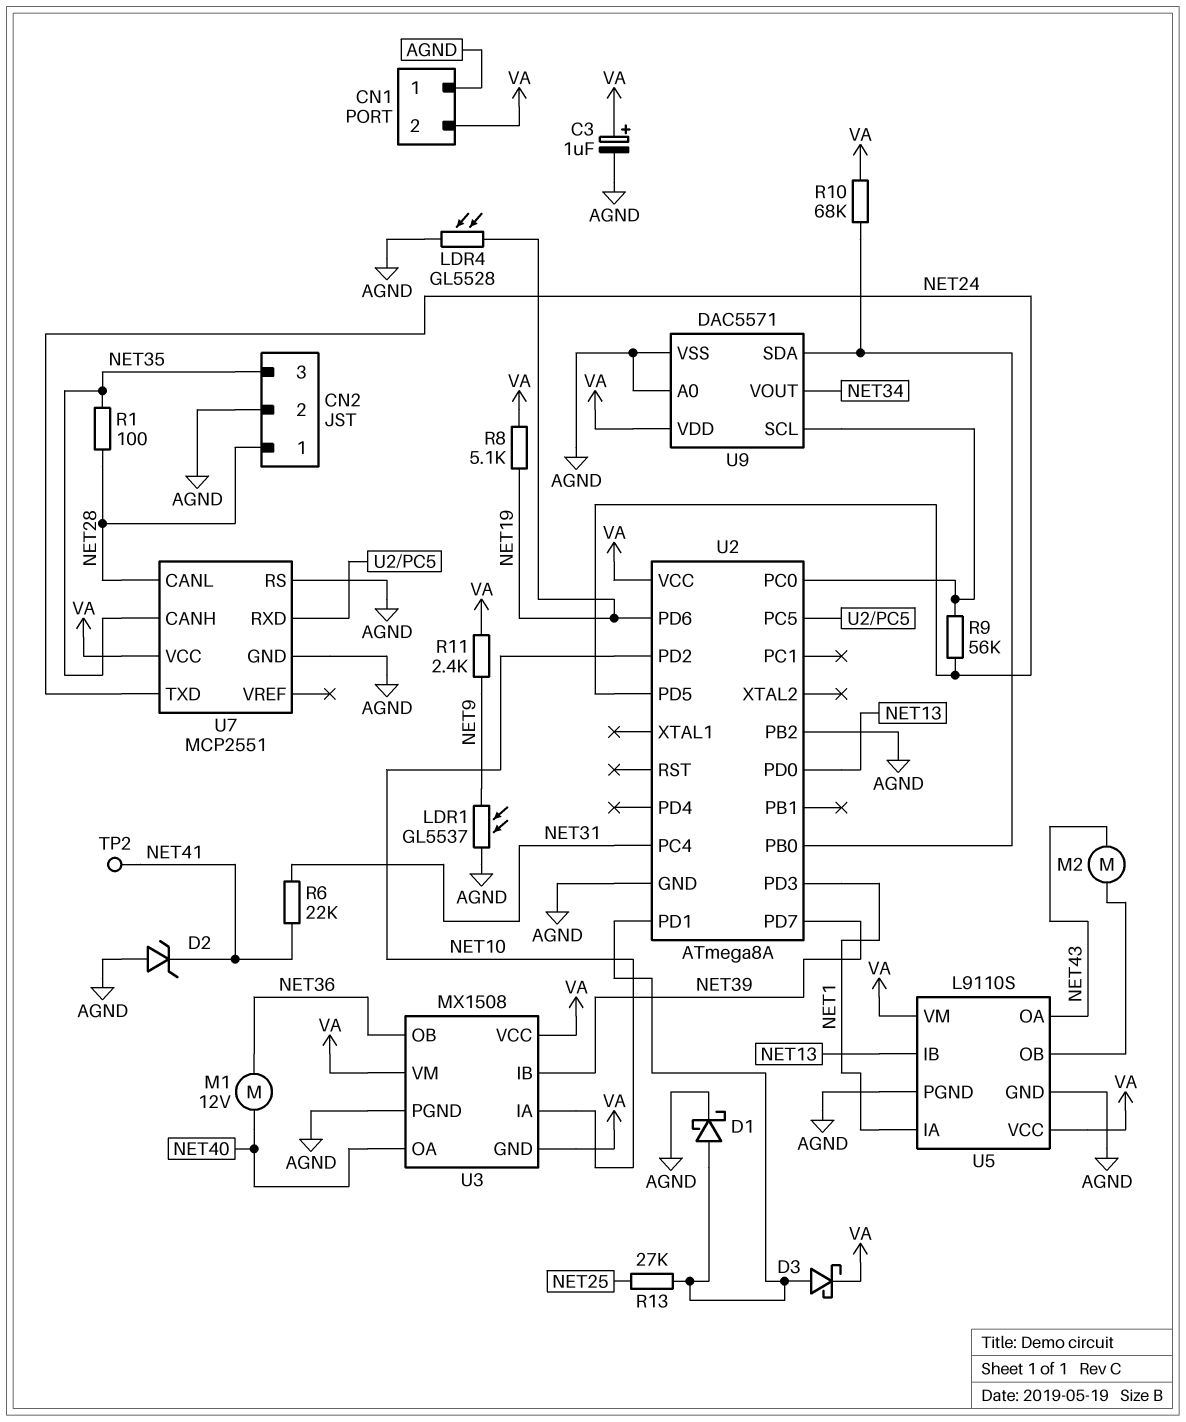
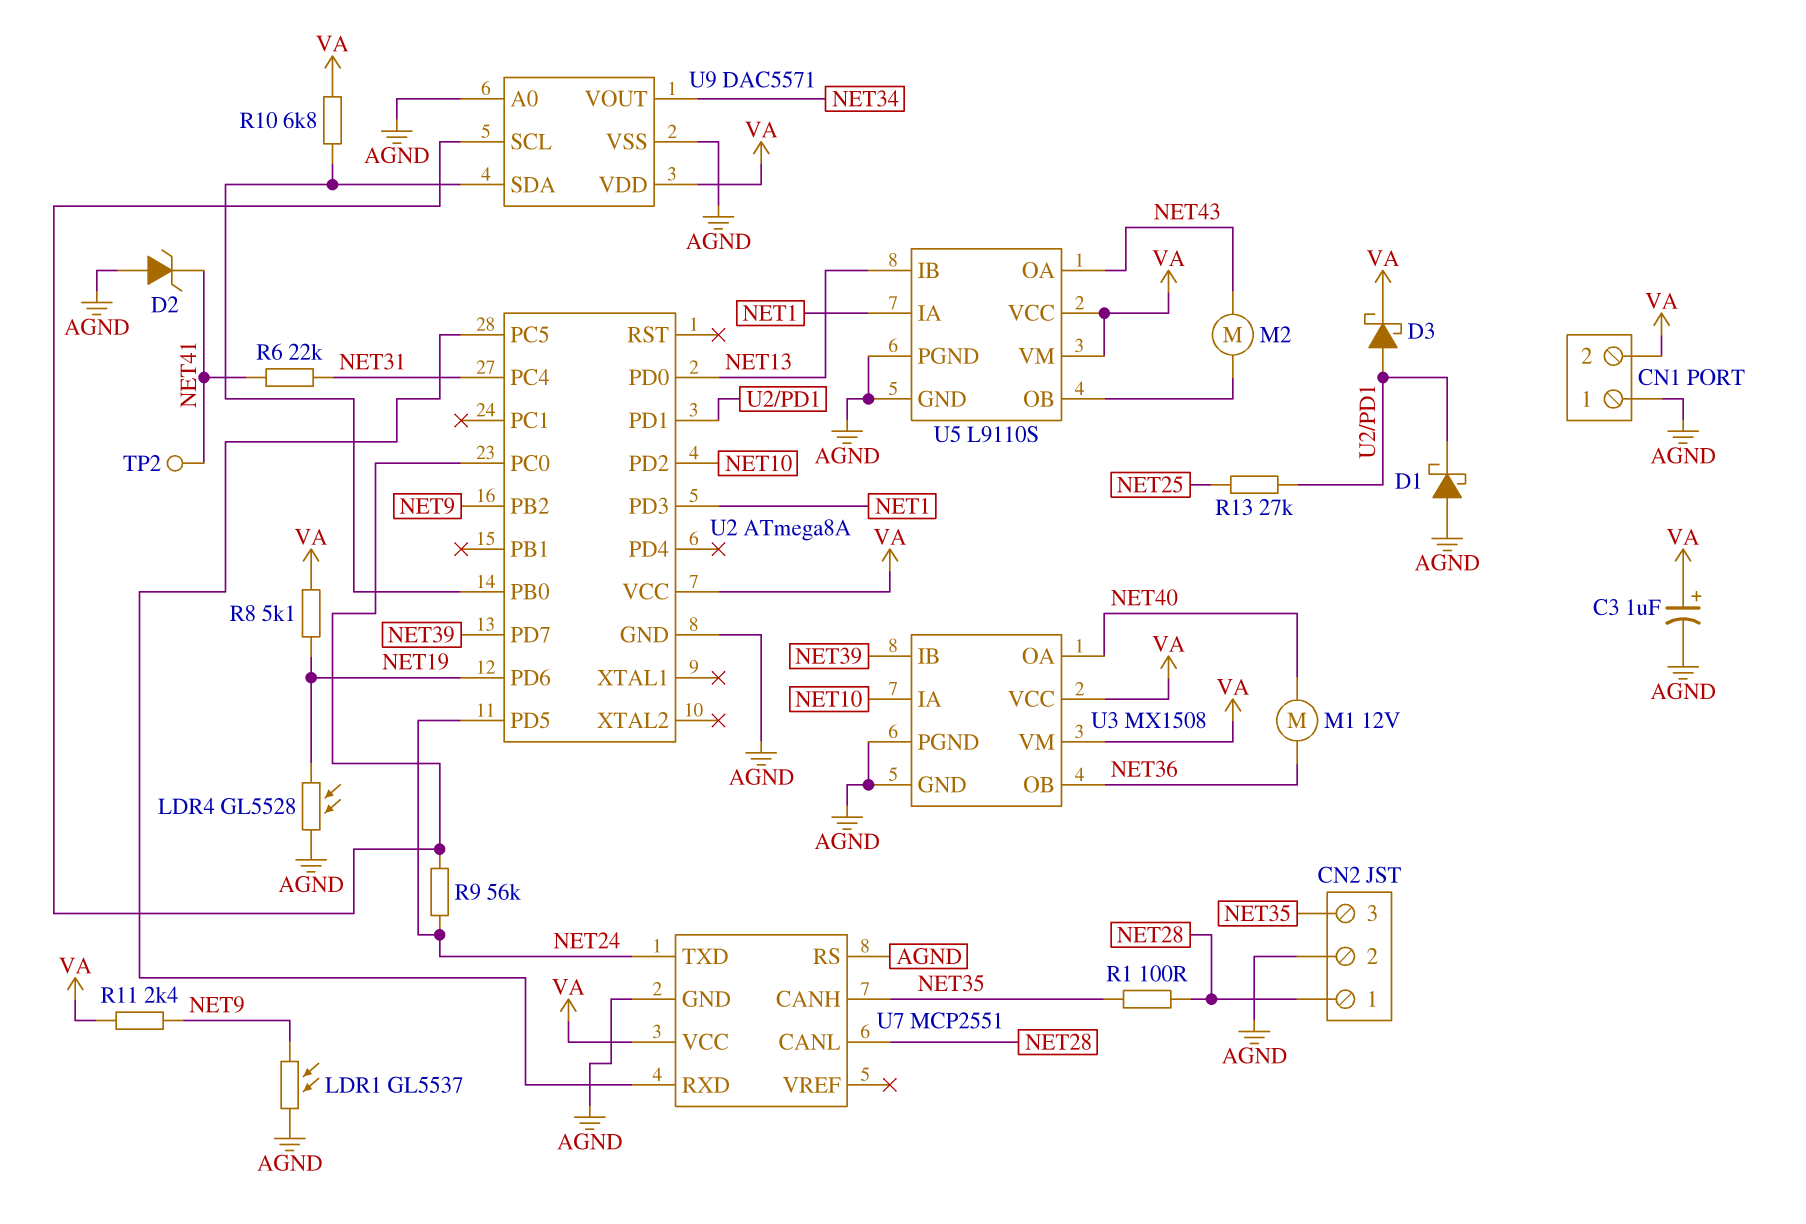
D1: schottky (A U2/PD1, K AGND) -> schottky (A AGND, K U2/PD1)
R10: 68k (U2/PB0, VA) -> 6.8k (U2/PB0, VA)
U2 pin PB2: AGND -> NET9
U3 pin GND: VA -> AGND

